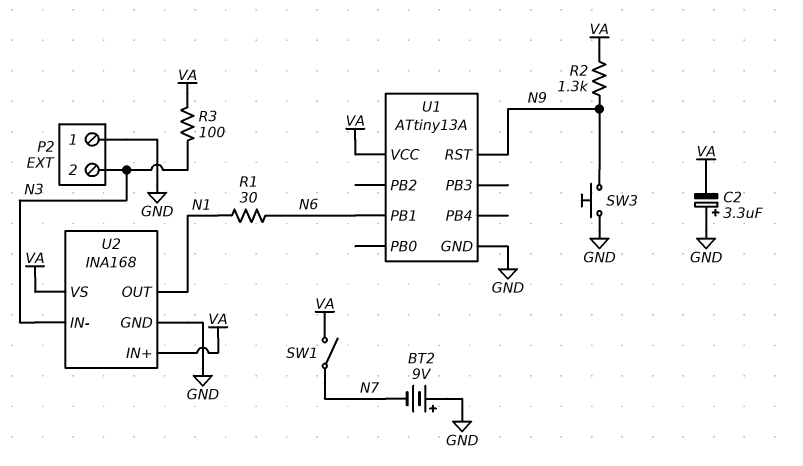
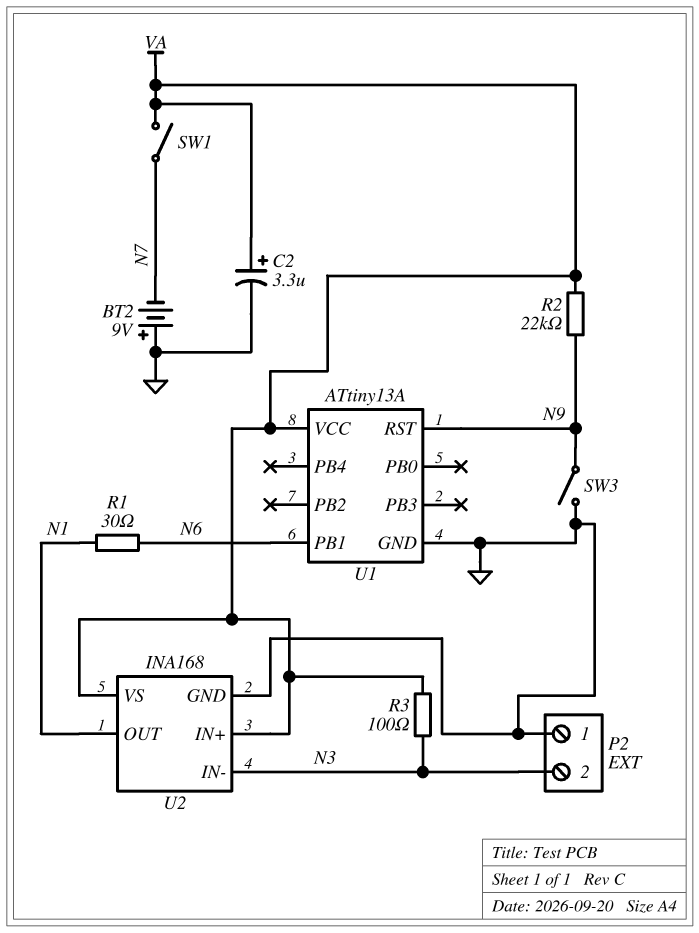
C2: 3.3uF (plus GND, minus VA) -> 3.3uF (plus VA, minus GND)
R2: 1.3k (N9, VA) -> 22k (N9, VA)
SW3: button (GND, N9) -> switch (GND, N9)

